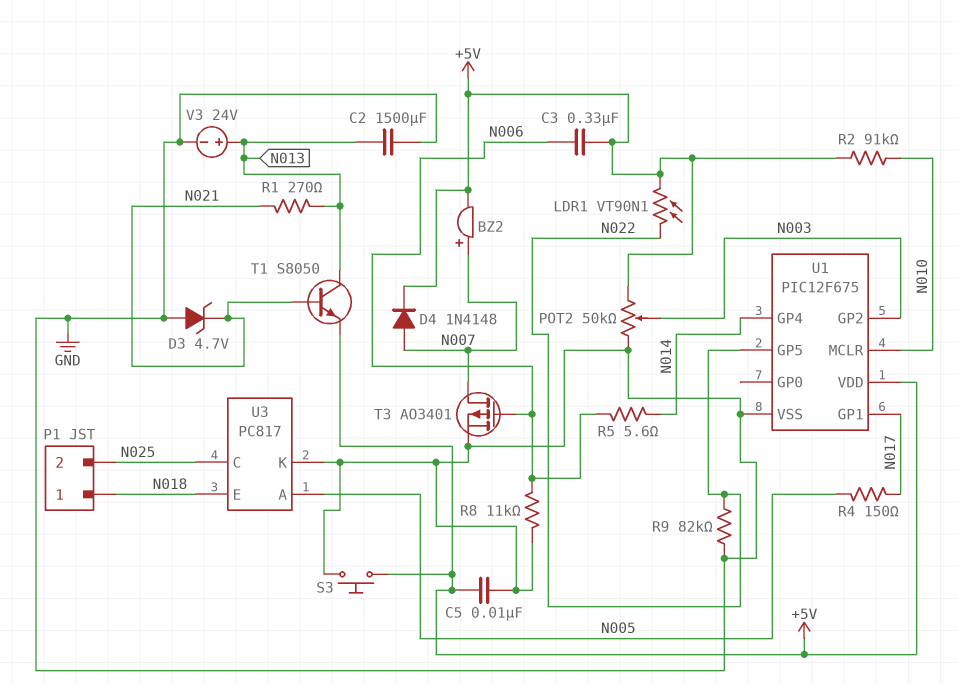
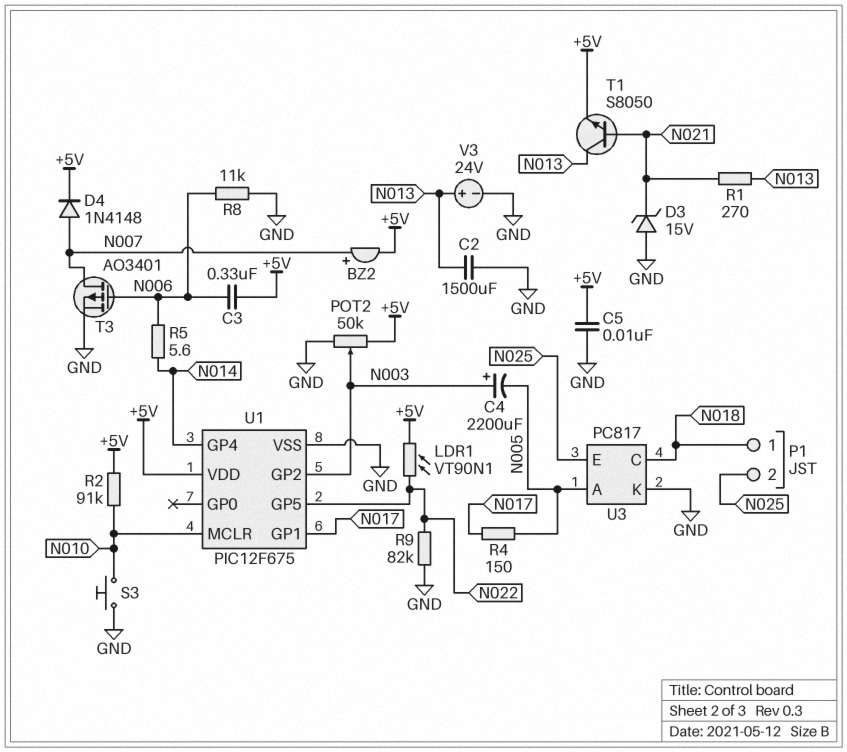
C4: none -> 2200uF (plus N003, minus N005)
D3: zener 4.7V (A GND, K N021) -> zener 15V (A GND, K N021)
S3: button (+5V, GND) -> button (GND, N010)
U3 pin C: N025 -> N018
U3 pin E: N018 -> N025

